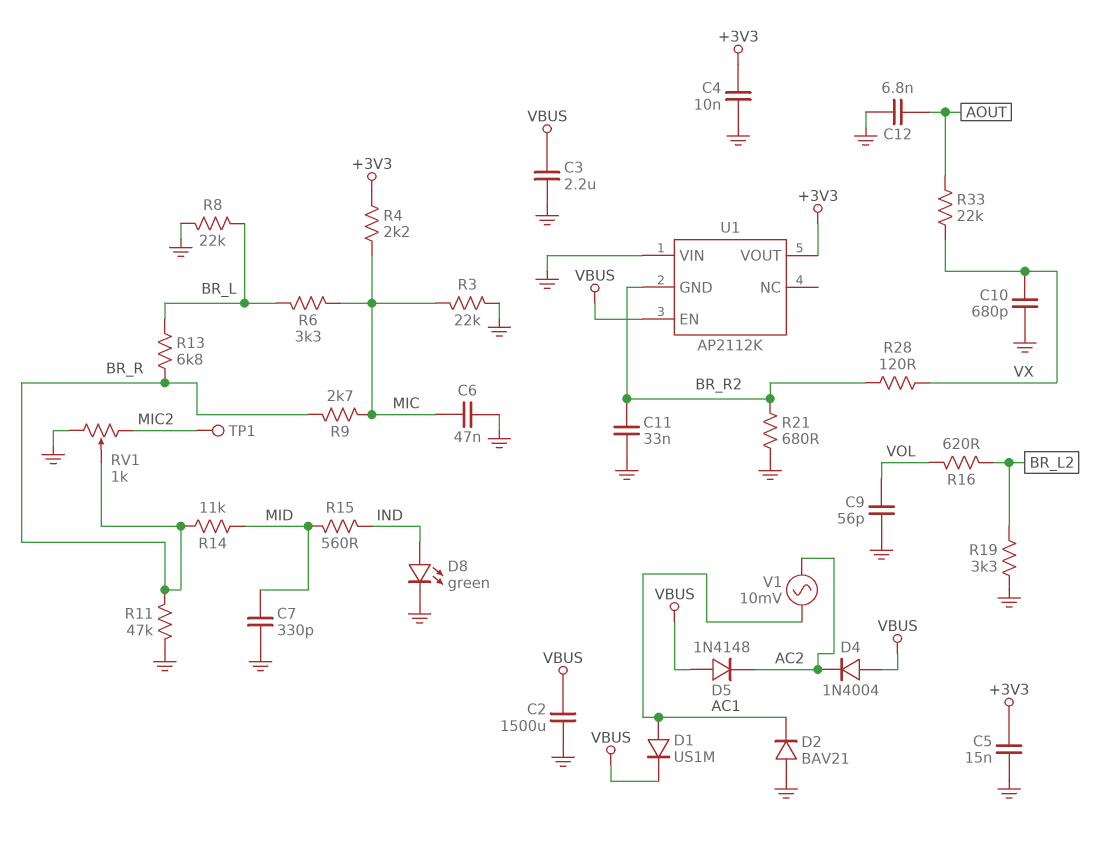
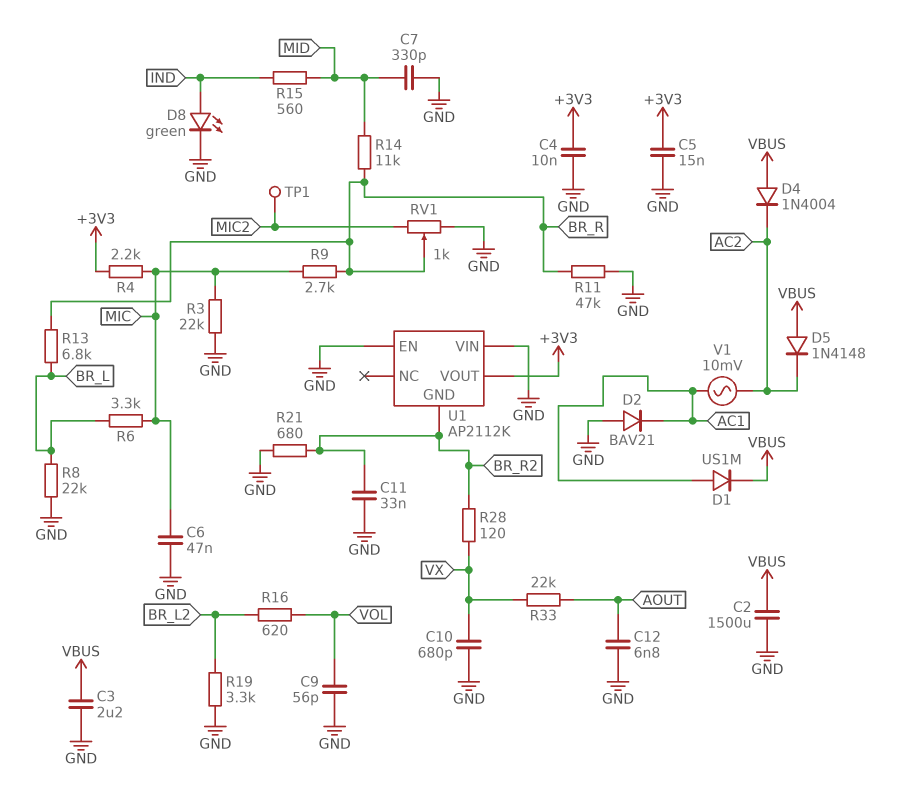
U1 pin EN: VBUS -> GND

